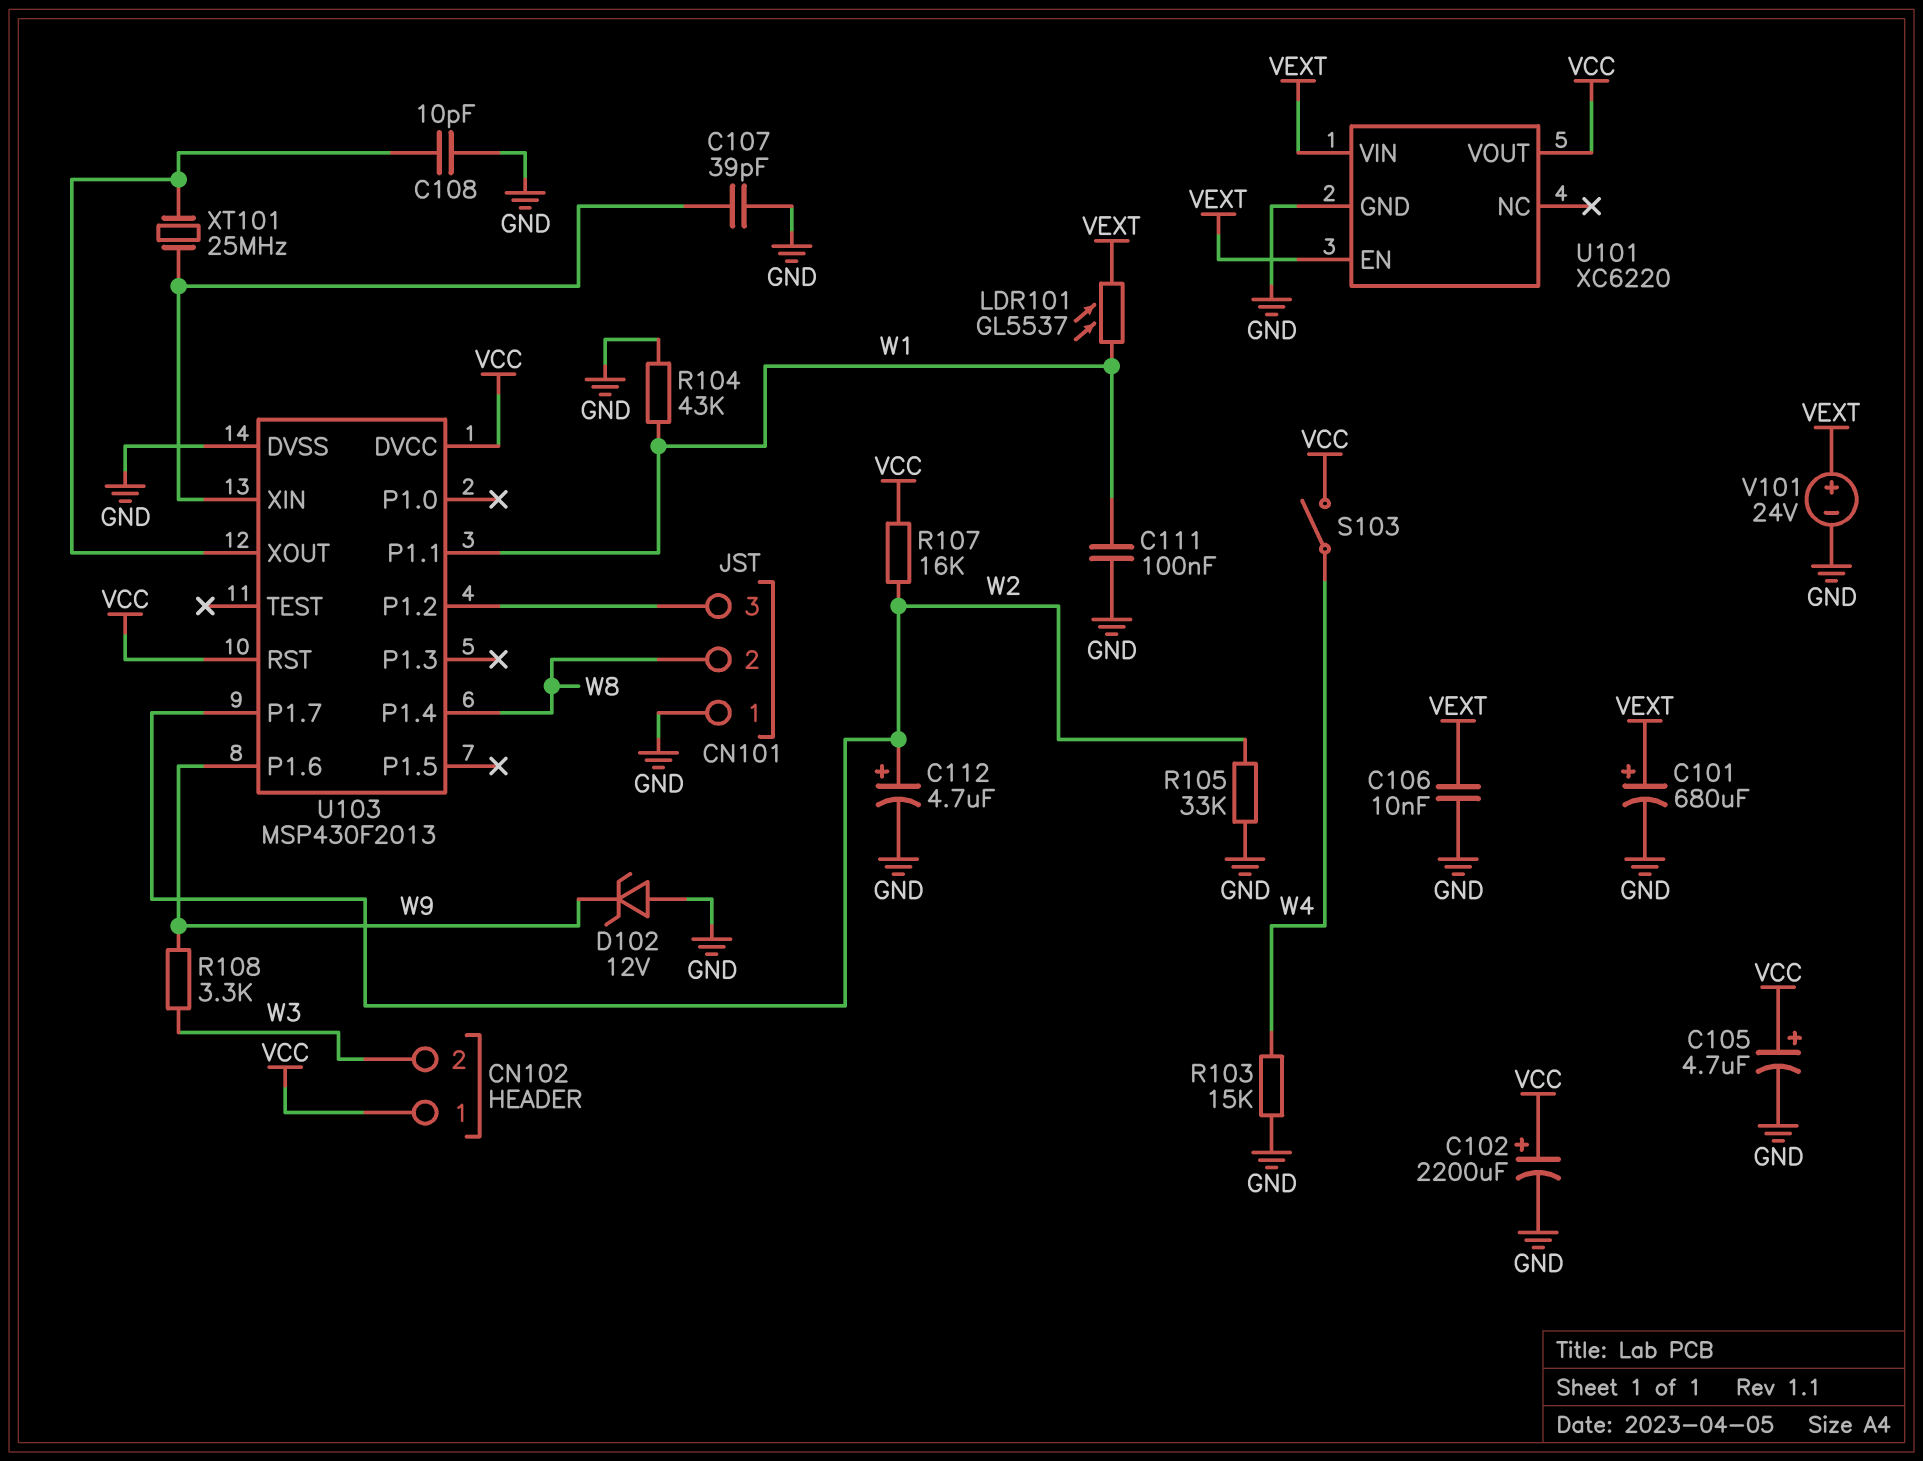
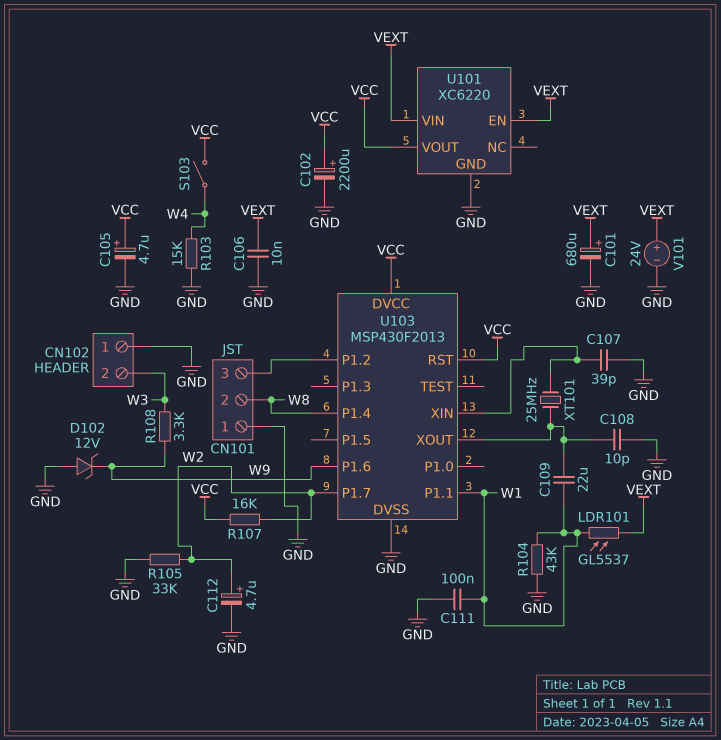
C109: none -> 22uF (U103/XOUT, W1)
CN102 pin 1: VCC -> GND

